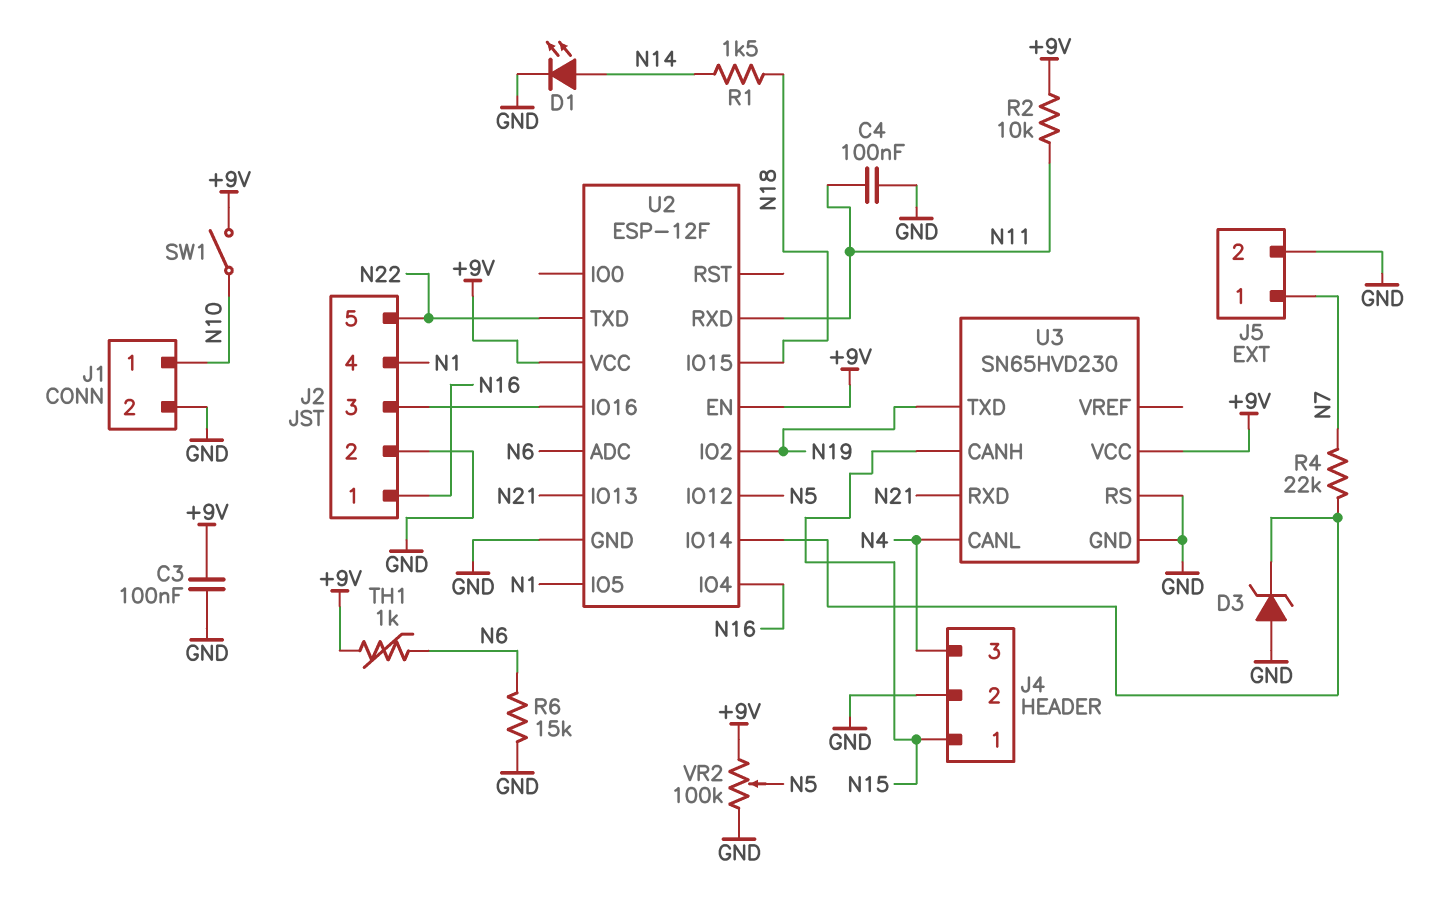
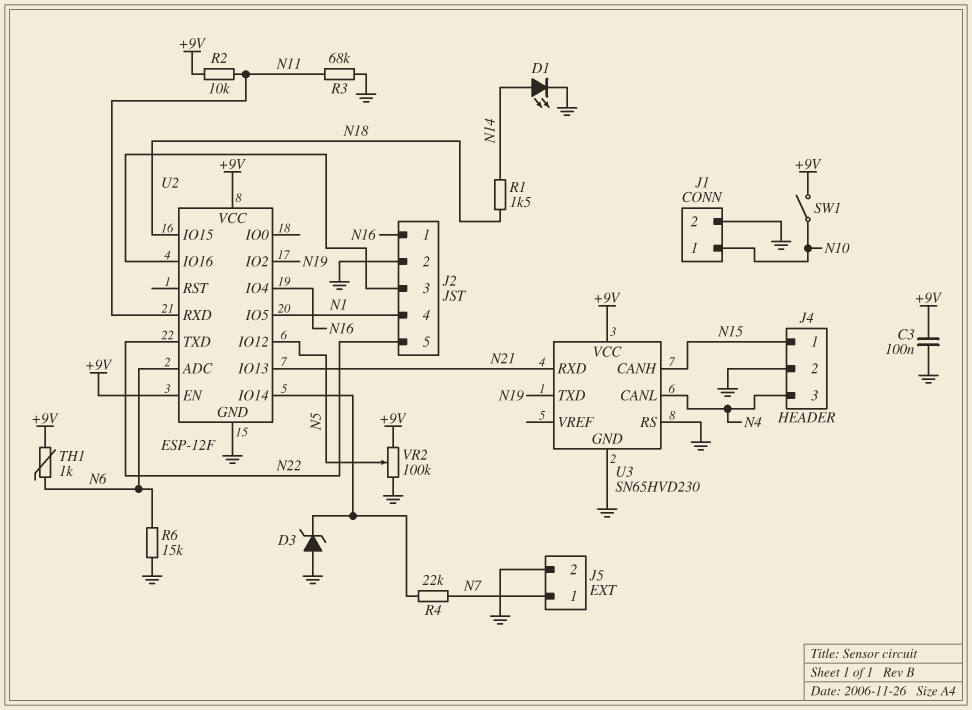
C4: 100nF (GND, N11) -> none
R3: none -> 68k (GND, N11)

